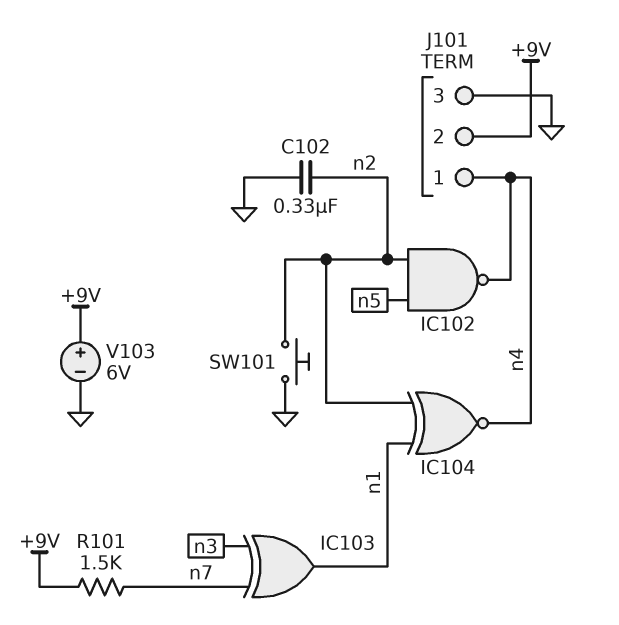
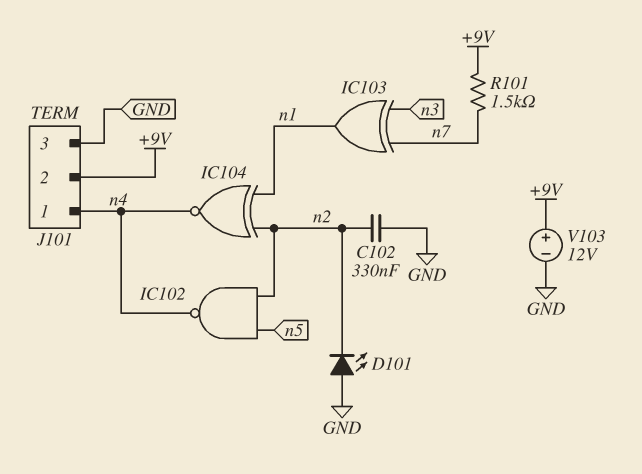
D101: none -> LED (A GND, K n2)
SW101: button (GND, n2) -> none
V103: 6V (plus +9V, minus GND) -> 12V (plus +9V, minus GND)

